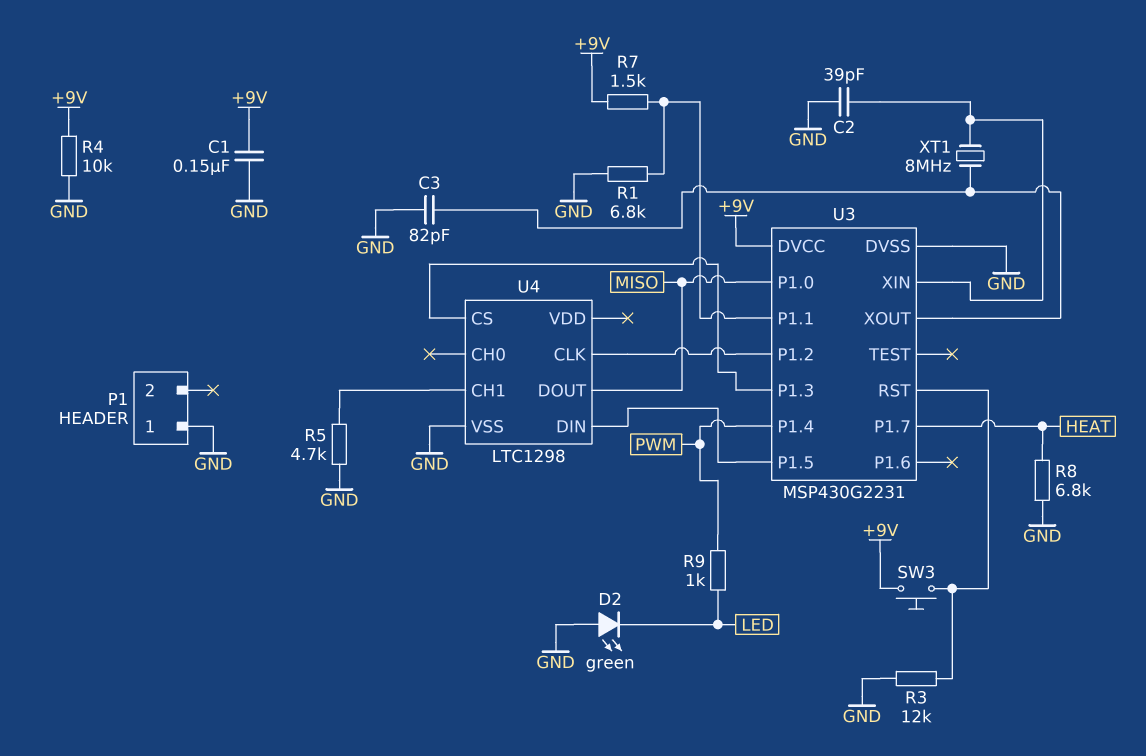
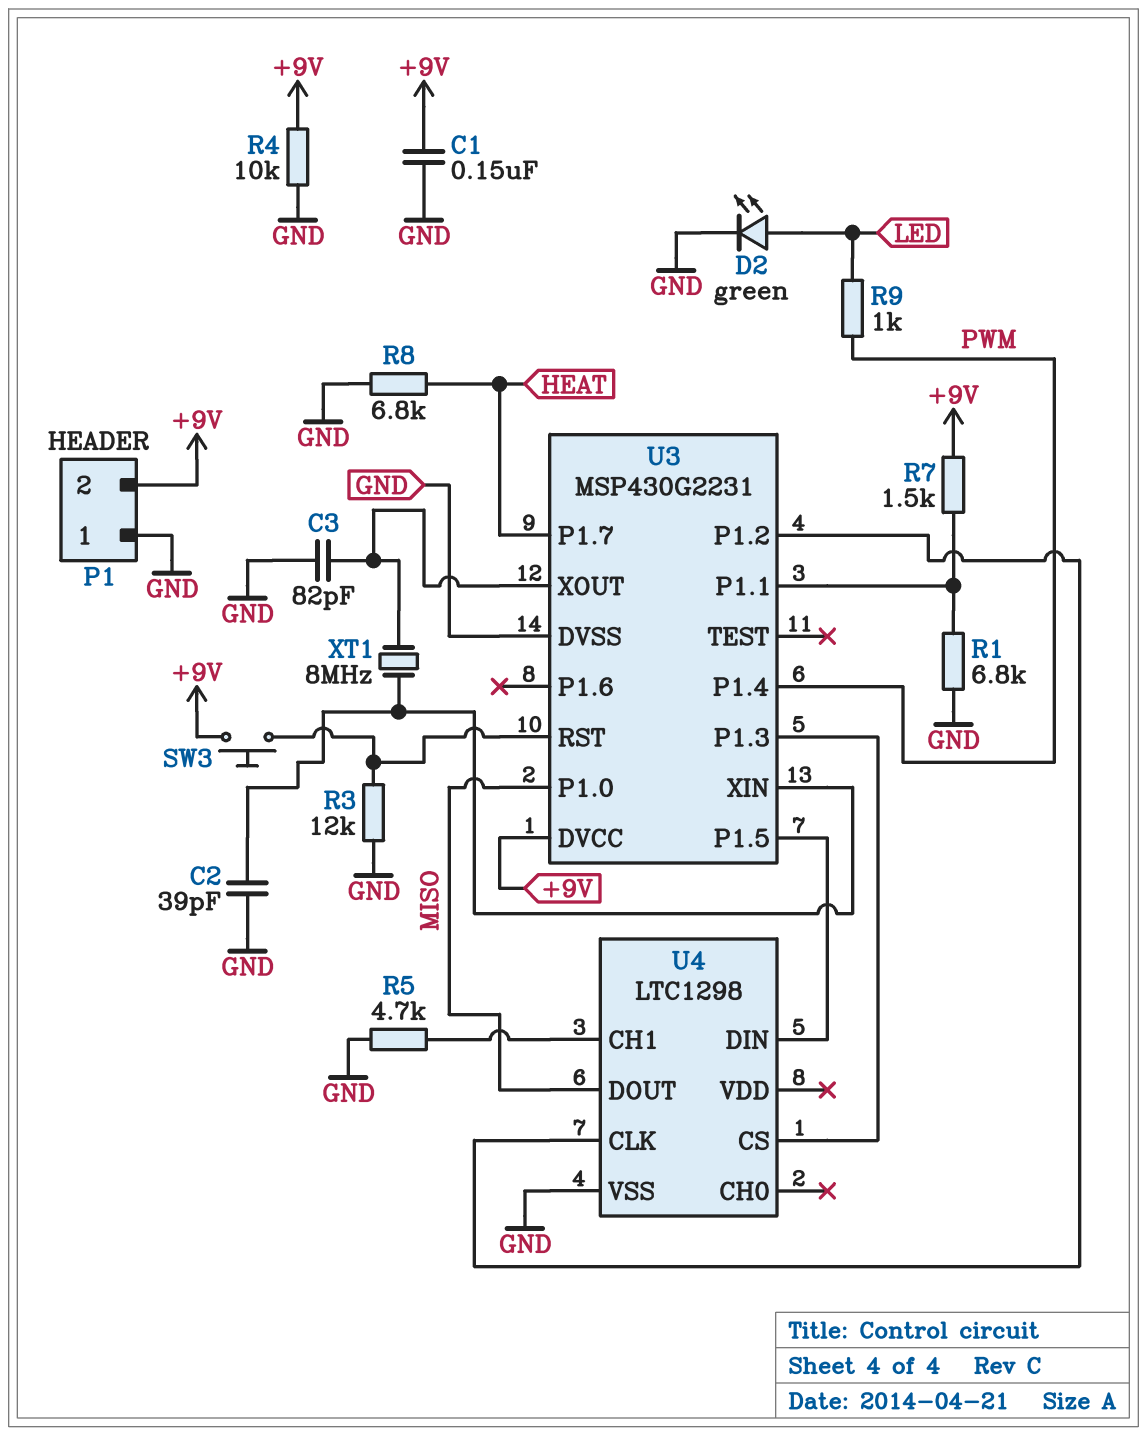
D2: LED green (A GND, K LED) -> LED green (A LED, K GND)
P1 pin 2: none -> +9V

